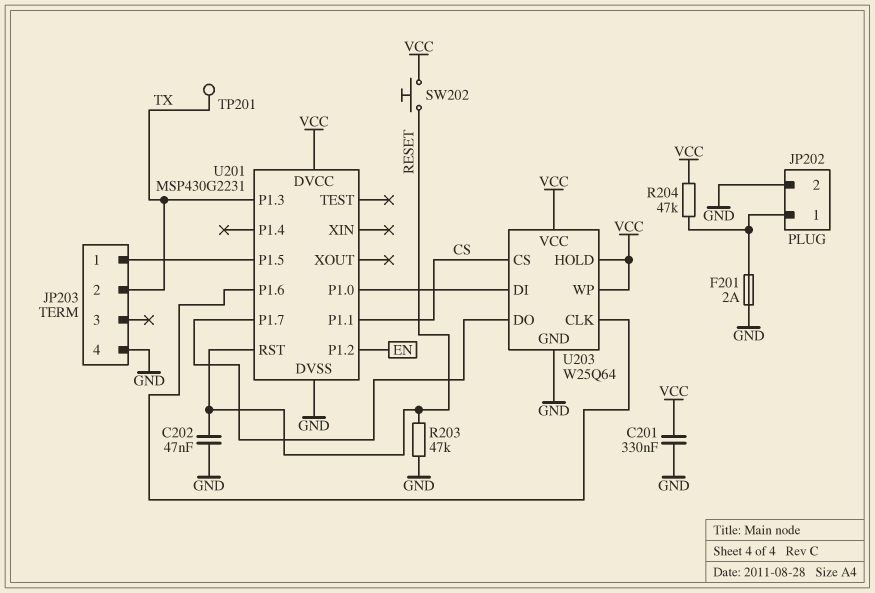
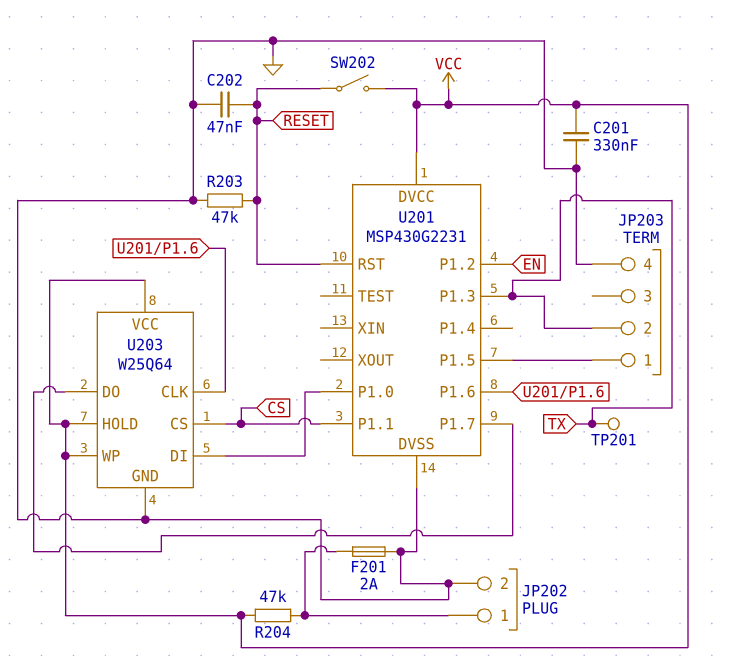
SW202: button (RESET, VCC) -> switch (RESET, VCC)

